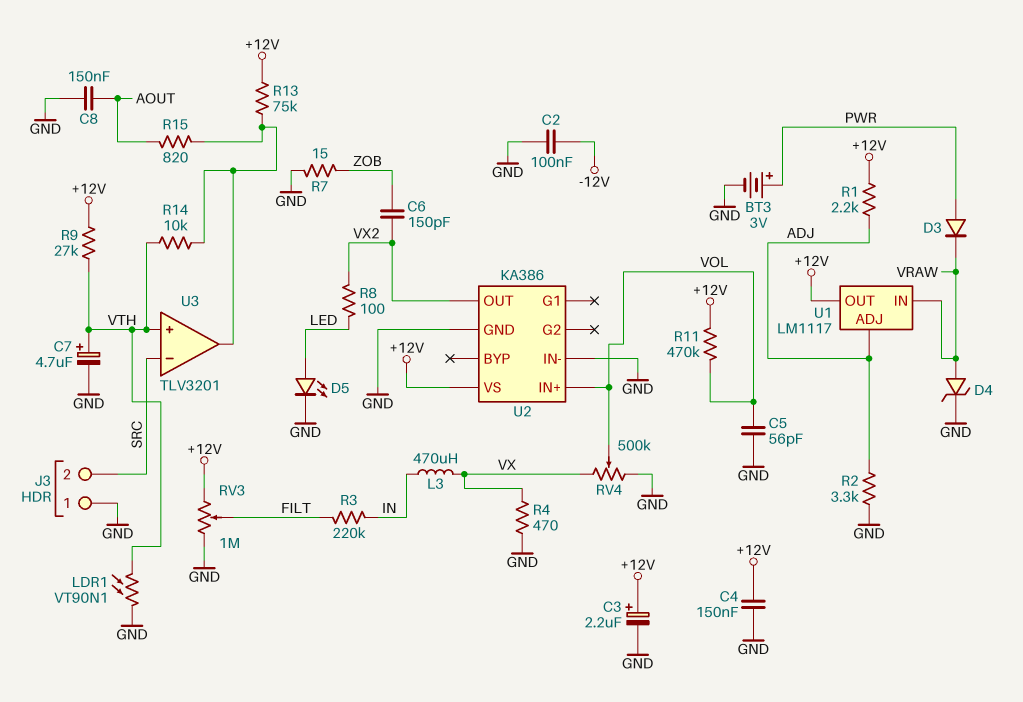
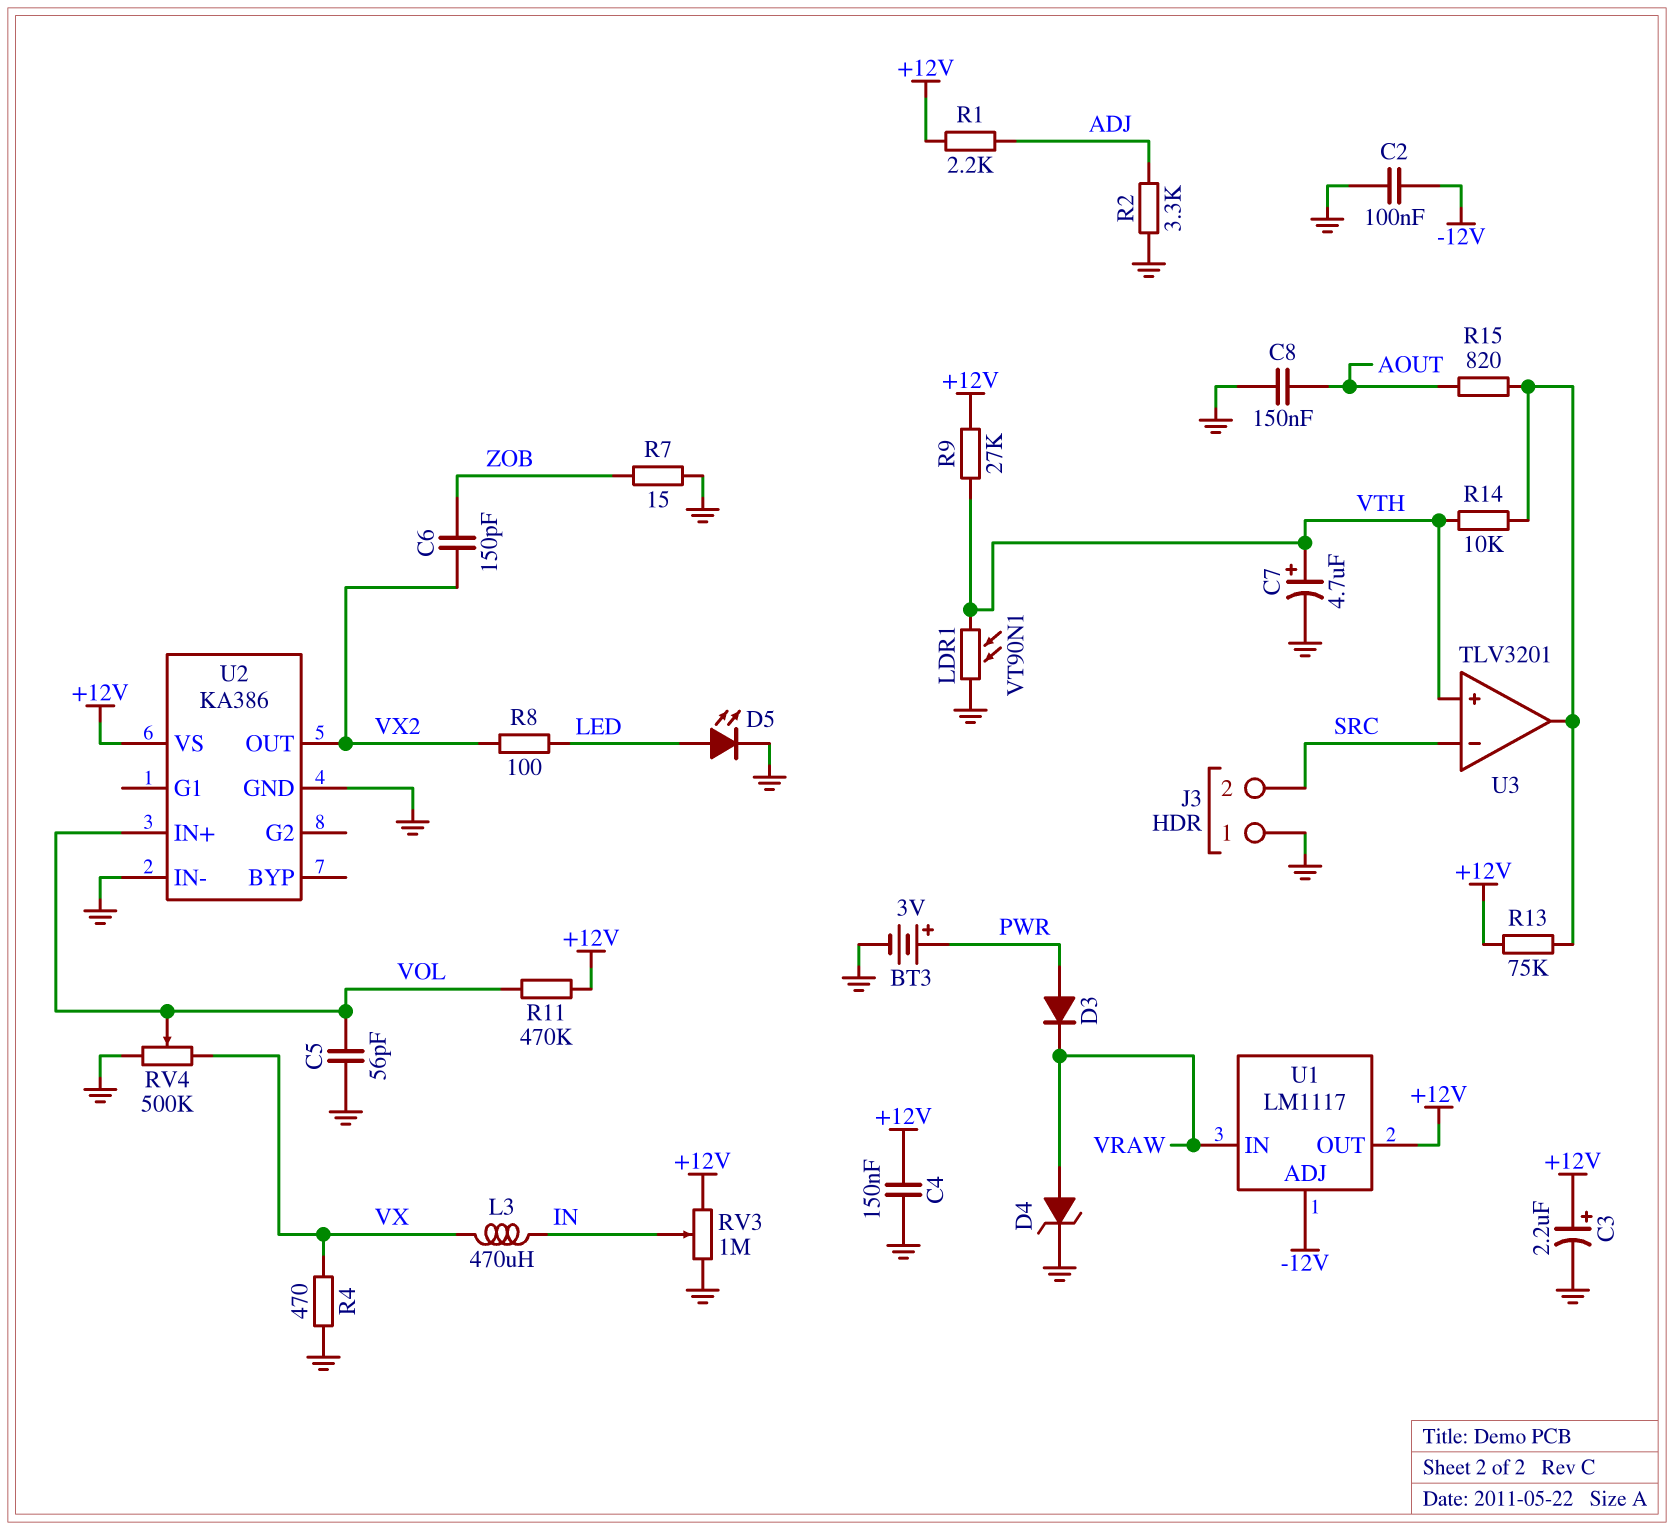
R3: 220k (FILT, IN) -> none
RV3: 1M (+12V, GND, wiper FILT) -> 1M (+12V, GND, wiper IN)
U1 pin ADJ: ADJ -> -12V

